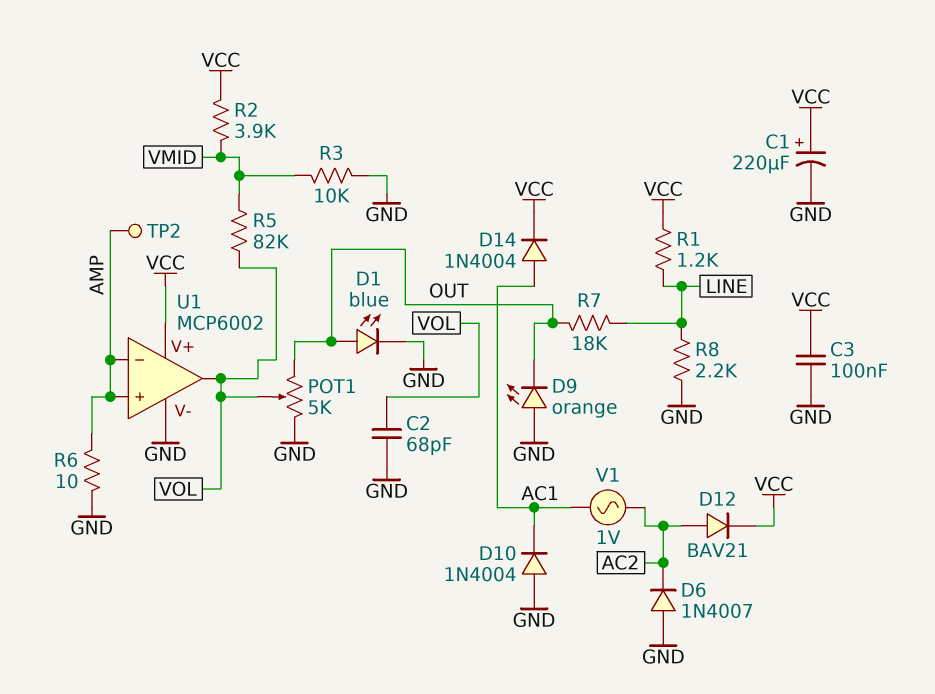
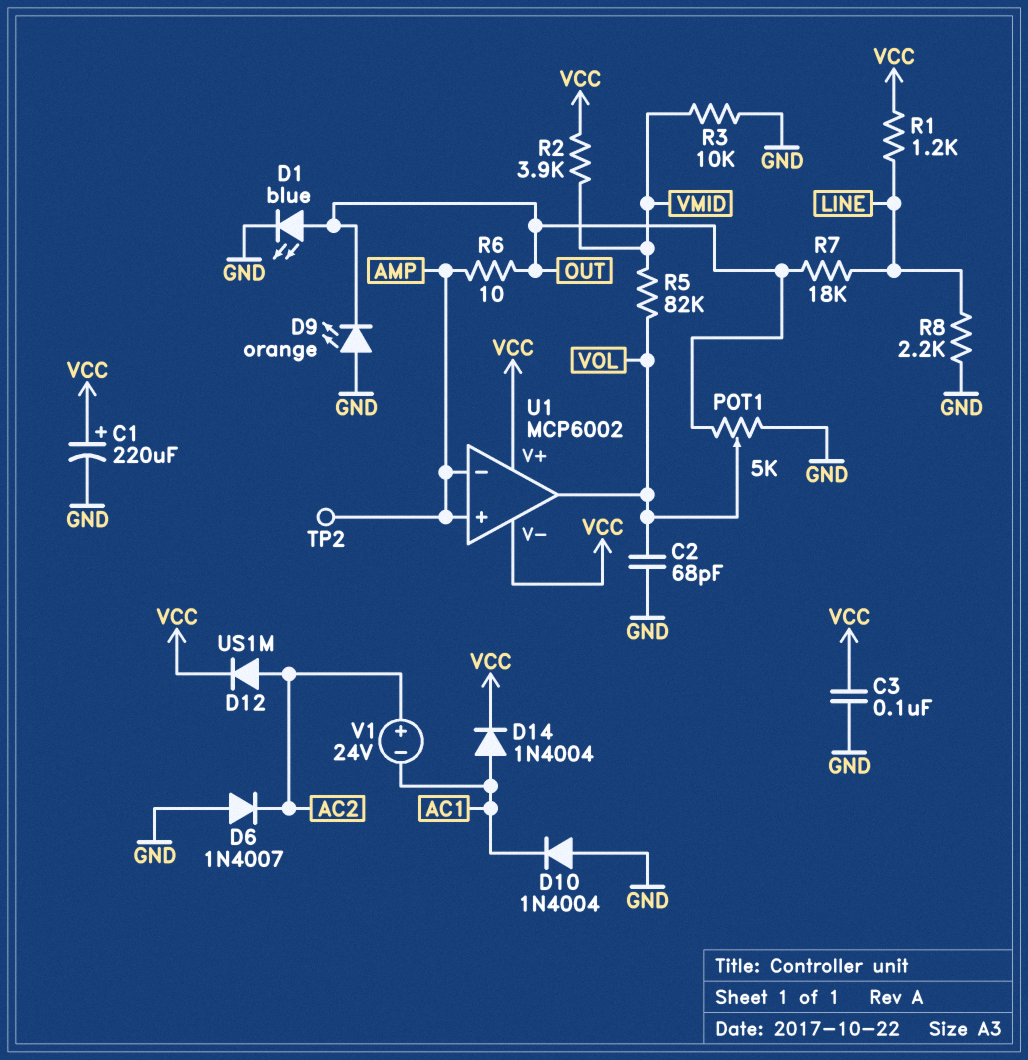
D12: diode BAV21 (A AC2, K VCC) -> diode US1M (A AC2, K VCC)
R6: 10 (AMP, GND) -> 10 (AMP, OUT)
U1 pin V-: GND -> VCC
V1: AC 1V (AC1, AC2) -> 24V (plus AC2, minus AC1)

